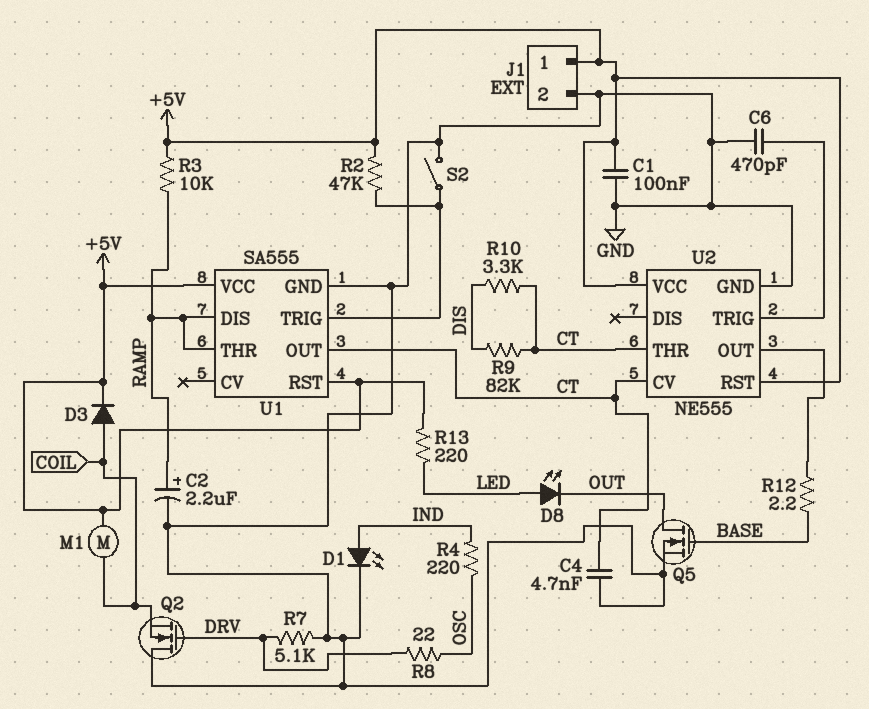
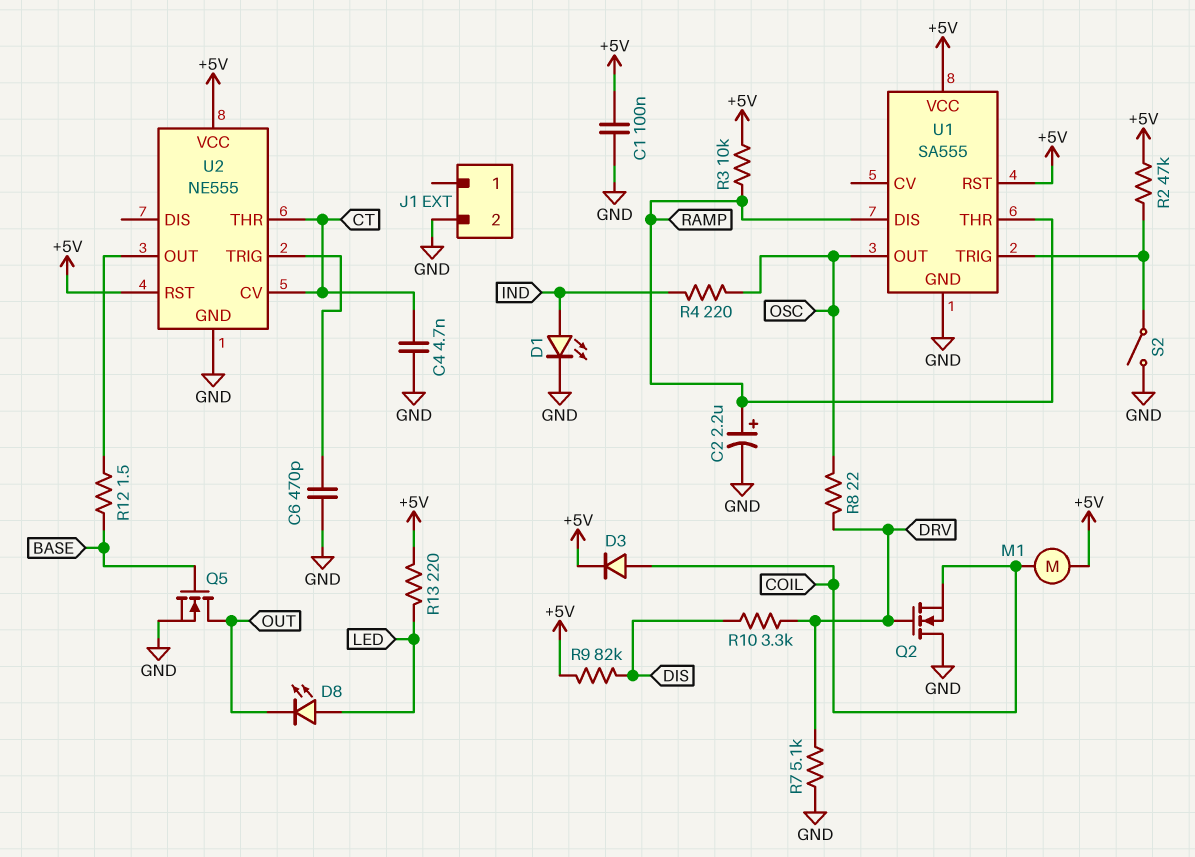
J1 pin 1: +5V -> none
R9: 82k (CT, DIS) -> 82k (+5V, DIS)
R10: 3.3k (CT, DIS) -> 3.3k (DIS, DRV)
R12: 2.2 (BASE, U2/OUT) -> 1.5 (BASE, U2/OUT)
U1 pin OUT: CT -> OSC

